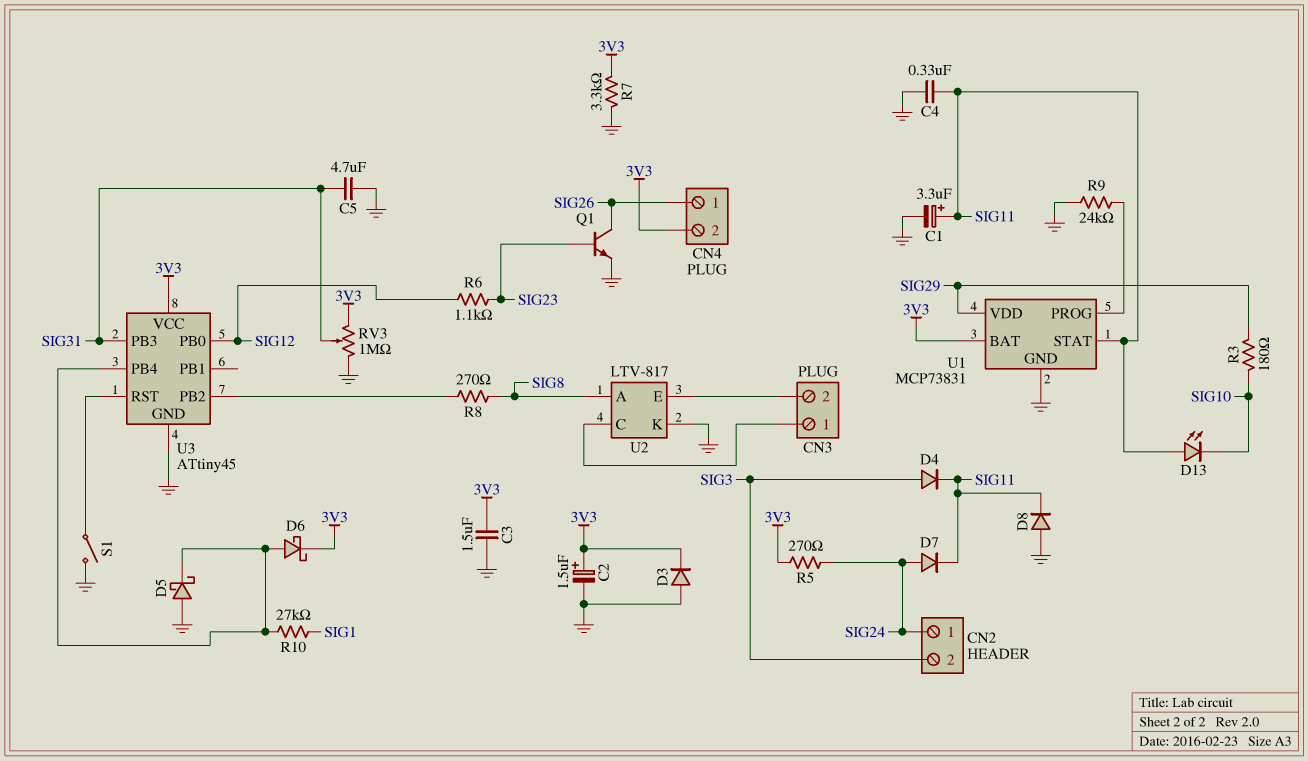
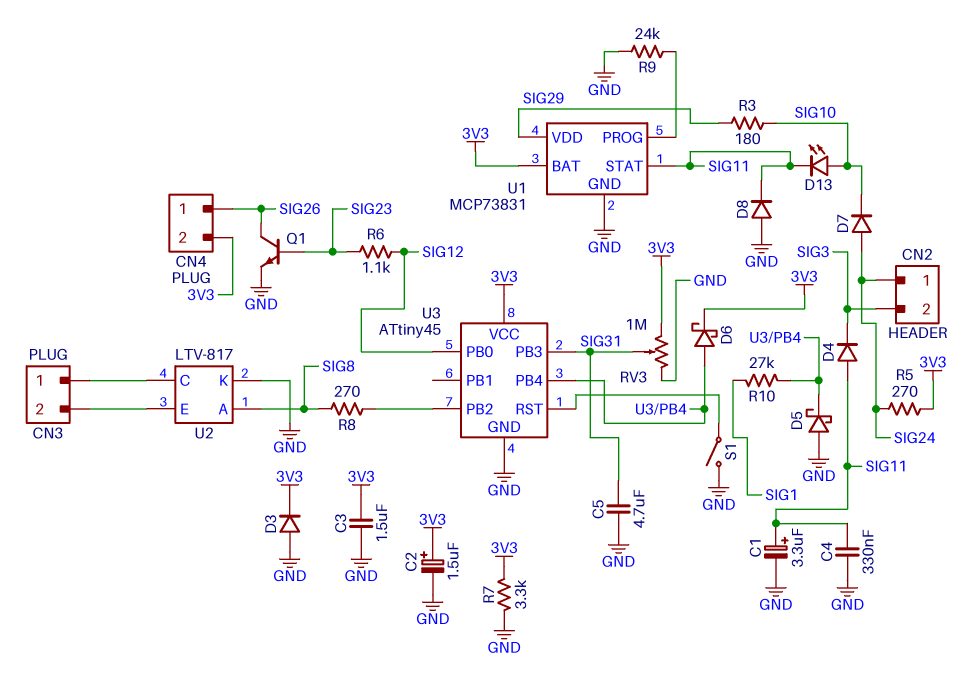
D4: diode (A SIG3, K SIG11) -> diode (A SIG11, K SIG3)
D7: diode (A SIG24, K SIG11) -> diode (A SIG24, K SIG10)
D13: LED (A SIG11, K SIG10) -> LED (A SIG10, K SIG11)

